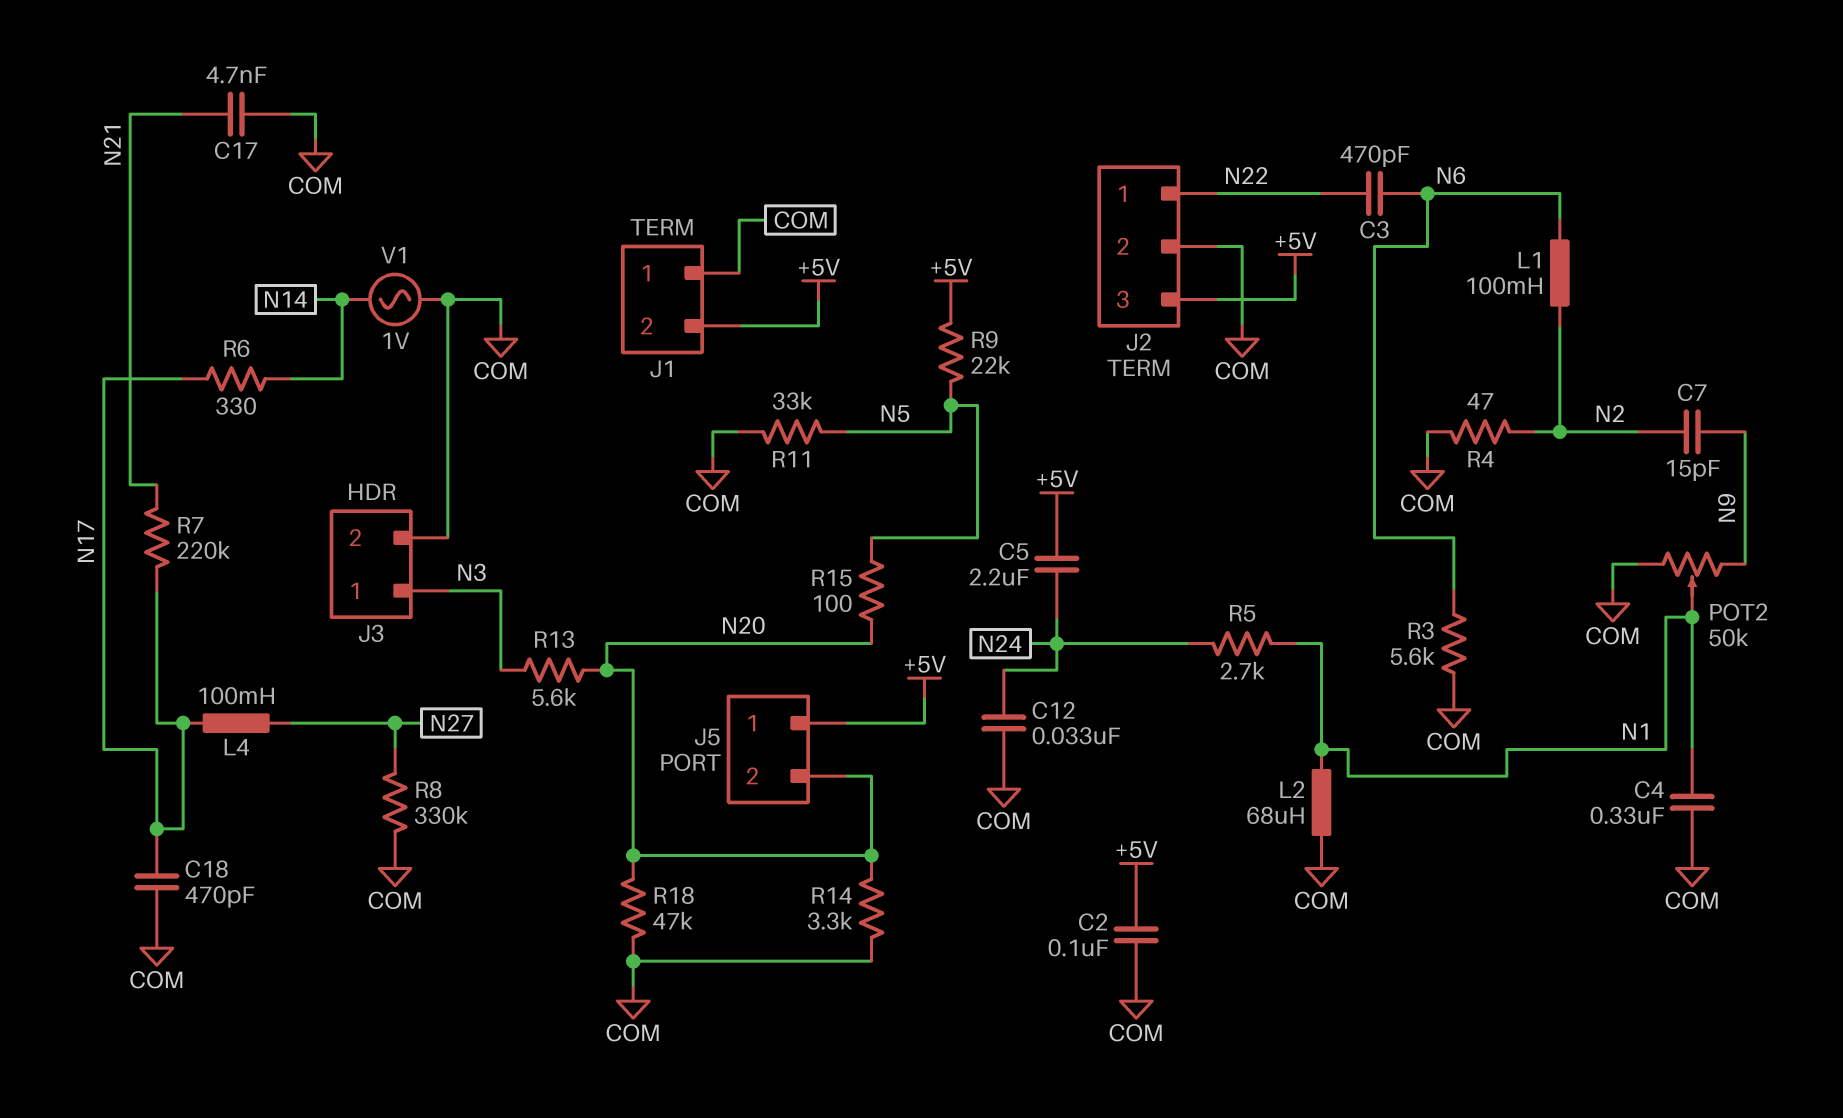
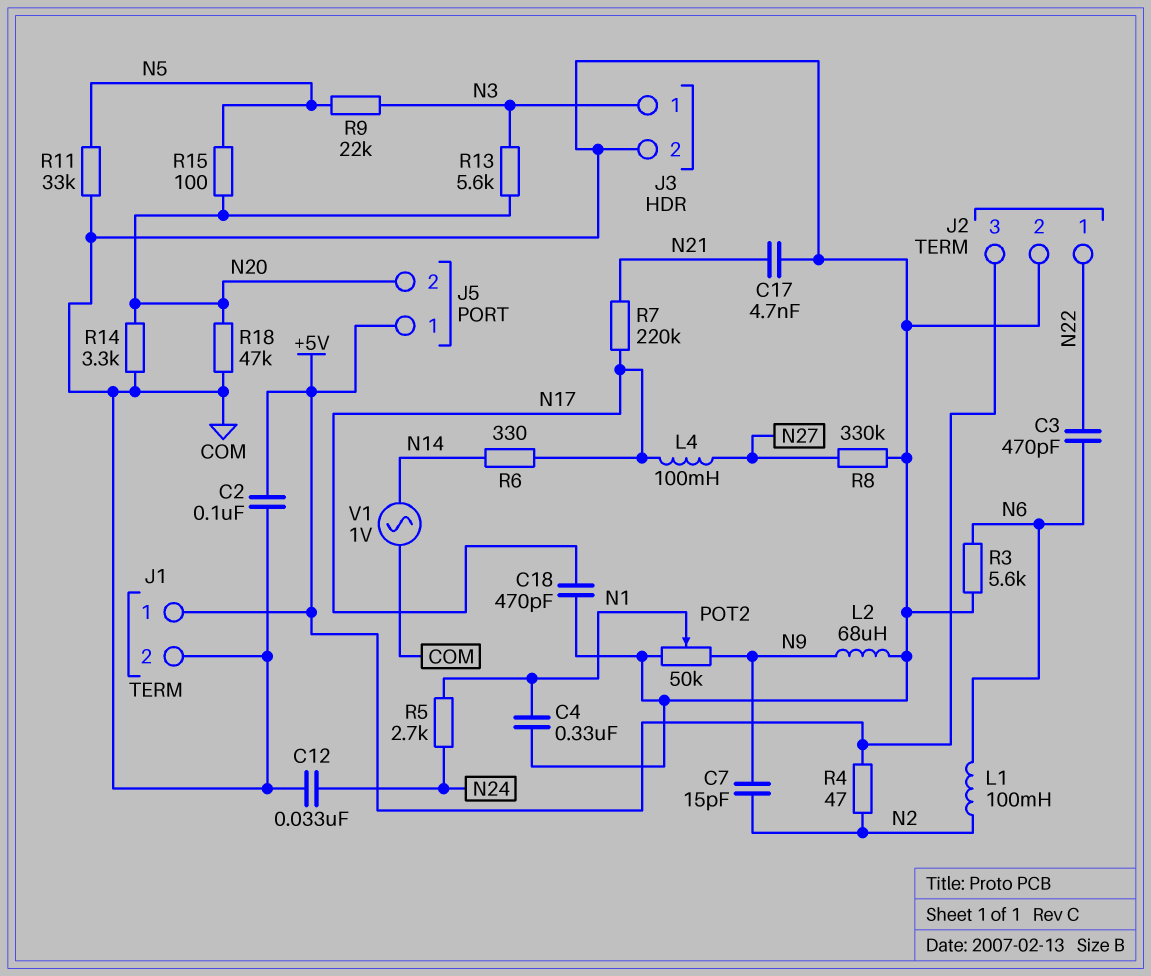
C5: 2.2uF (+5V, N24) -> none
J1 pin 1: COM -> +5V
J1 pin 2: +5V -> COM
L2: 68uH (COM, N1) -> 68uH (COM, N9)
R4: 47 (COM, N2) -> 47 (+5V, N2)
R9: 22k (+5V, N5) -> 22k (N3, N5)

